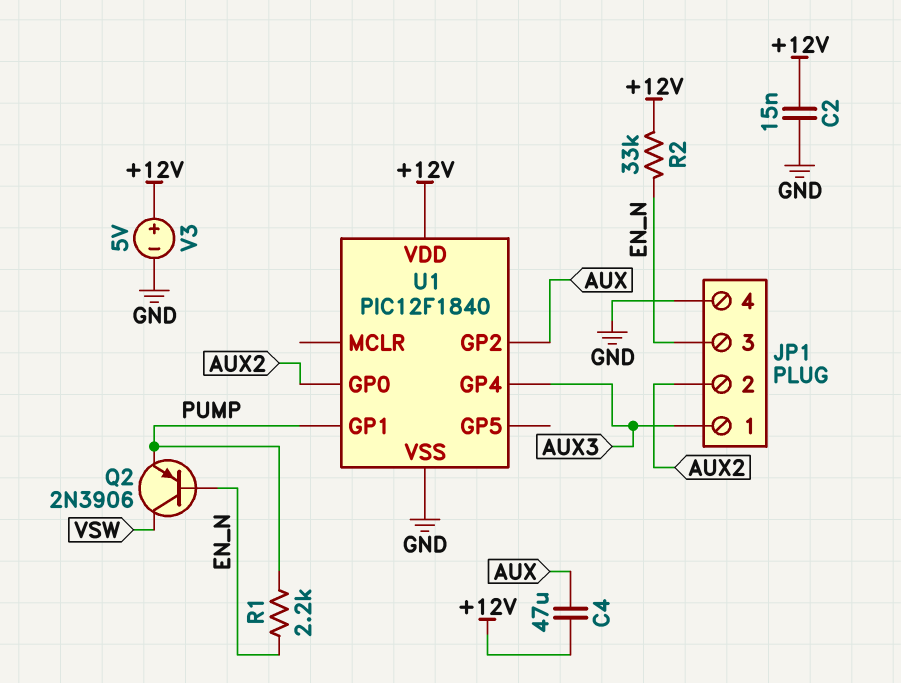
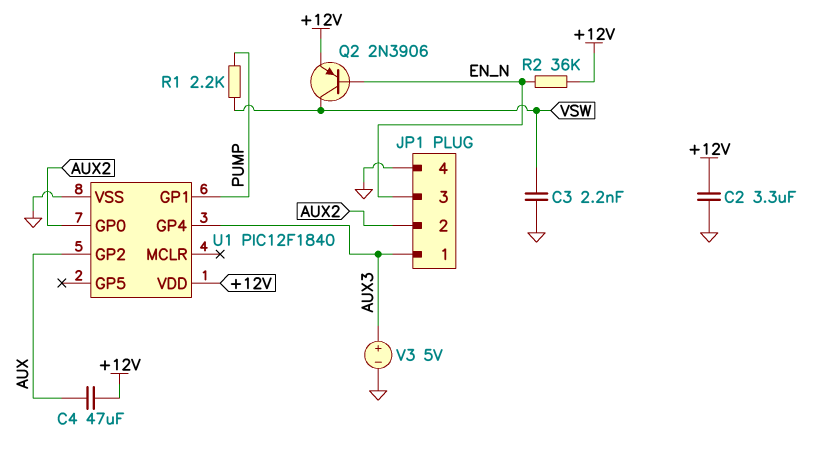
C2: 15nF (+12V, GND) -> 3.3uF (+12V, GND)
C3: none -> 2.2nF (GND, VSW)
Q2: PNP 2N3906 (B EN_N, C VSW, E PUMP) -> PNP 2N3906 (B EN_N, C VSW, E +12V)
R1: 2.2k (EN_N, PUMP) -> 2.2k (PUMP, VSW)
R2: 33k (+12V, EN_N) -> 36k (+12V, EN_N)
V3: 5V (plus +12V, minus GND) -> 5V (plus AUX3, minus GND)

